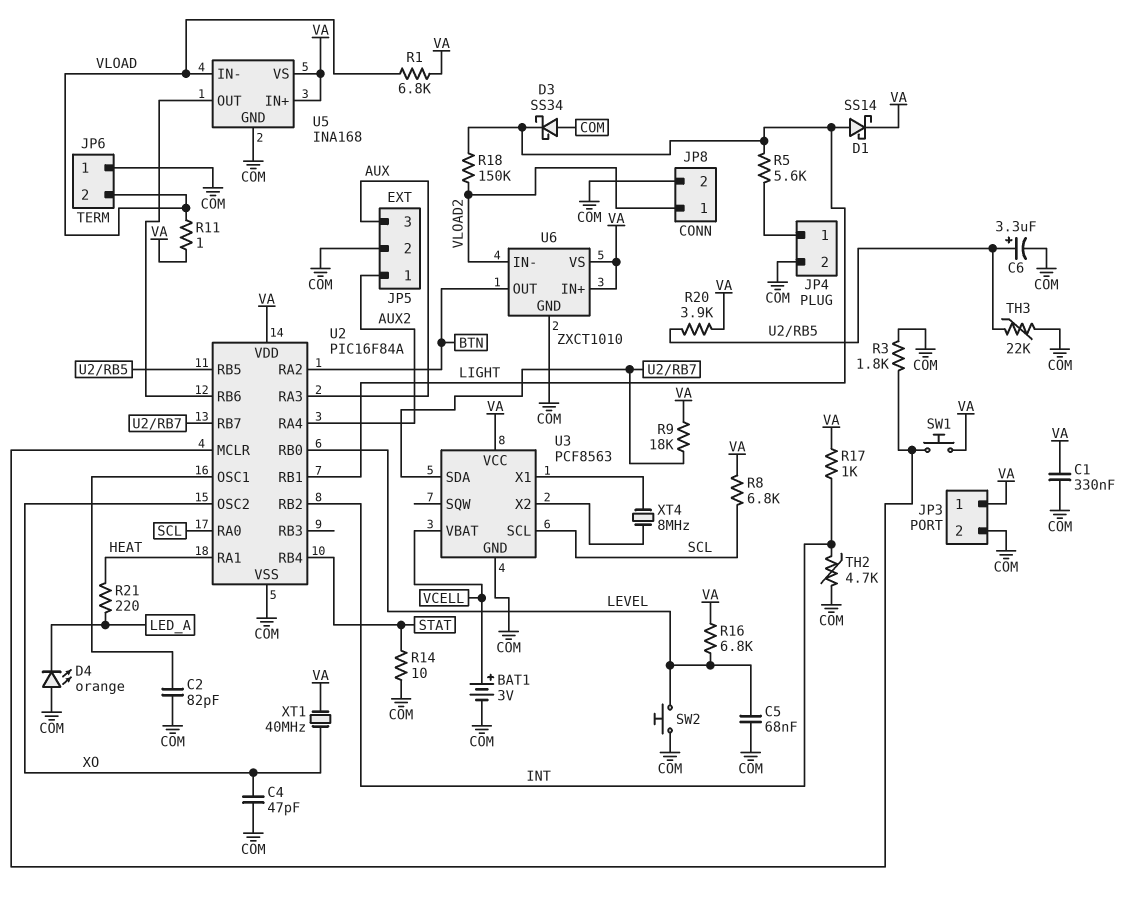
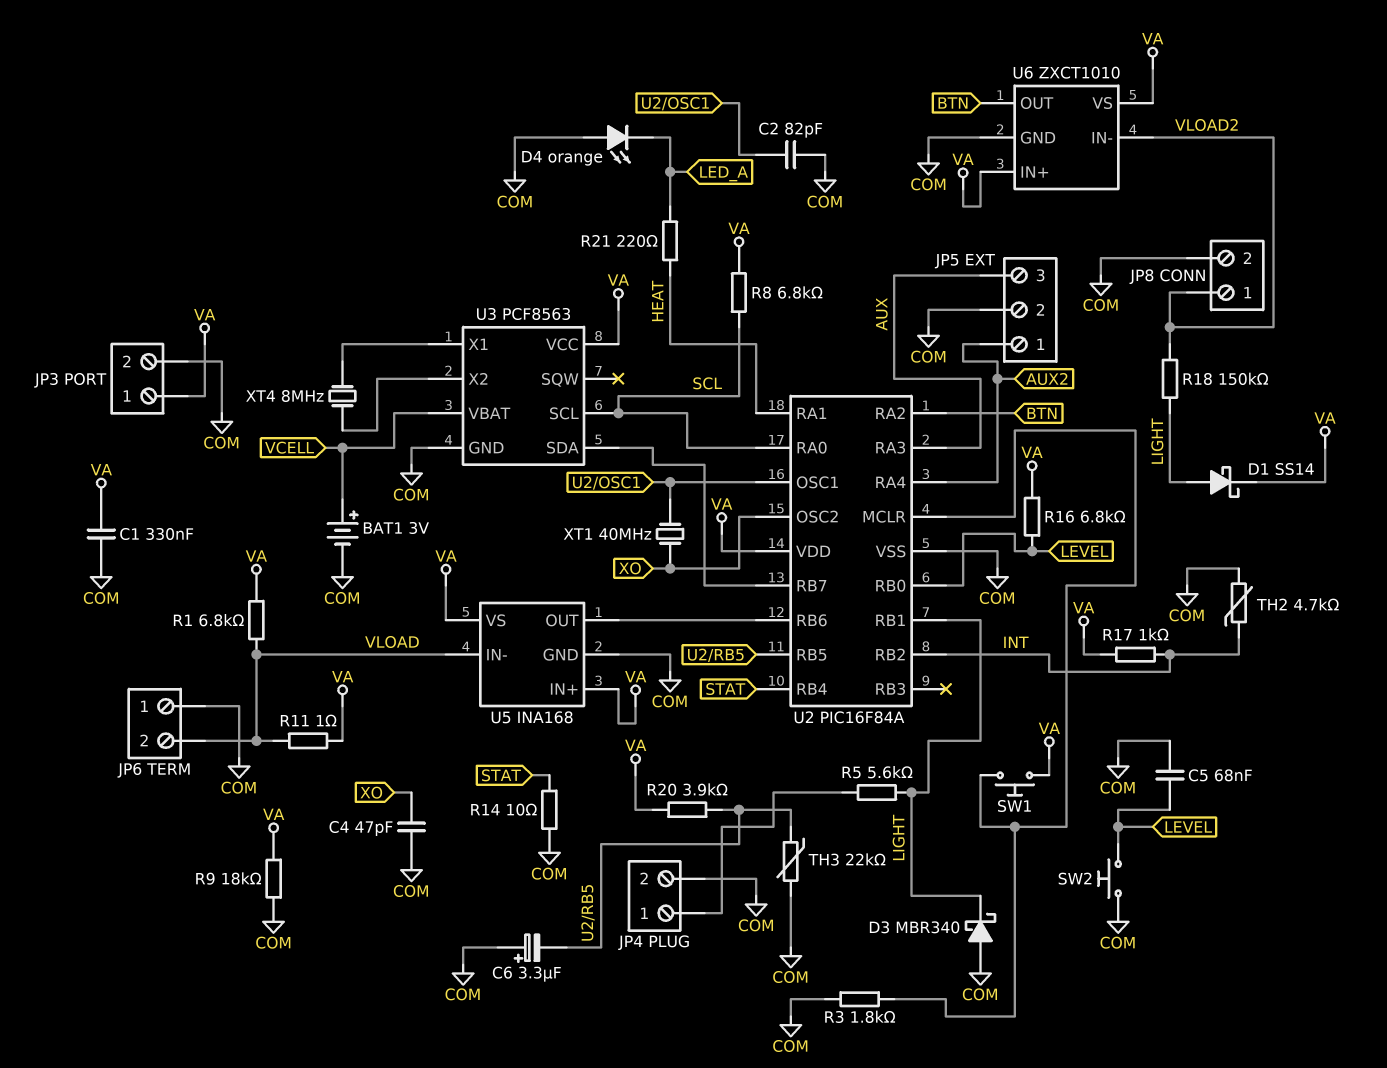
C6: 3.3uF (plus U2/RB5, minus COM) -> 3.3uF (plus COM, minus U2/RB5)
D3: schottky SS34 (A COM, K LIGHT) -> schottky MBR340 (A COM, K LIGHT)
R9: 18k (U2/RB7, VA) -> 18k (COM, VA)
XT1: 40MHz (VA, XO) -> 40MHz (U2/OSC1, XO)

